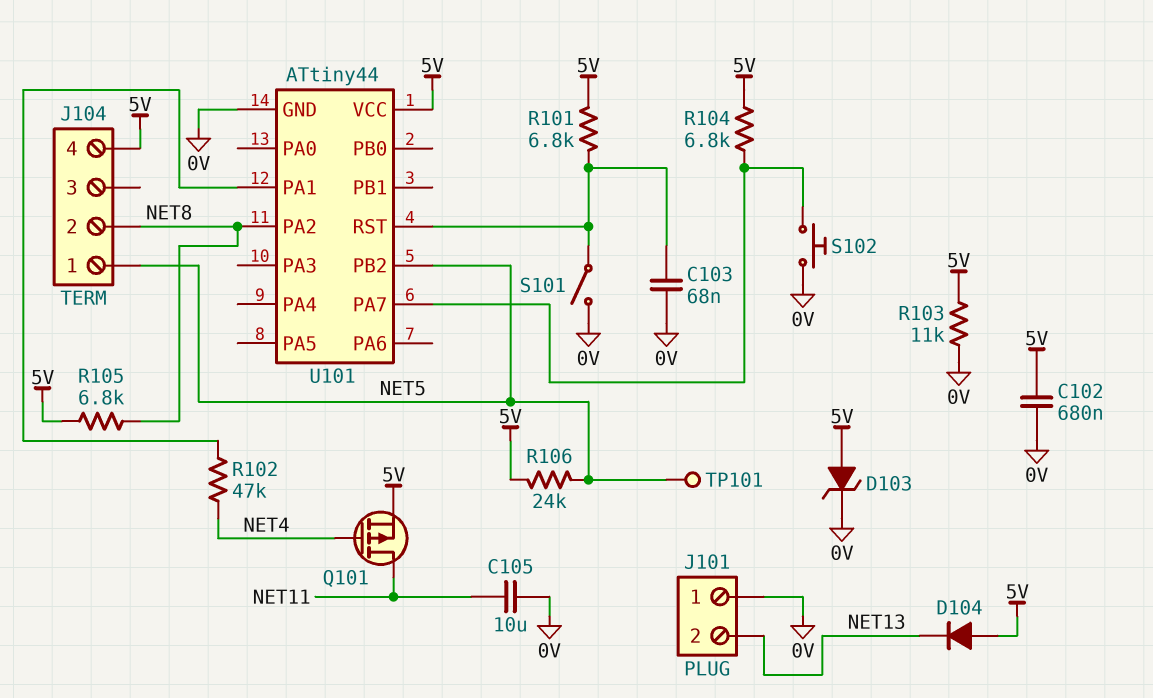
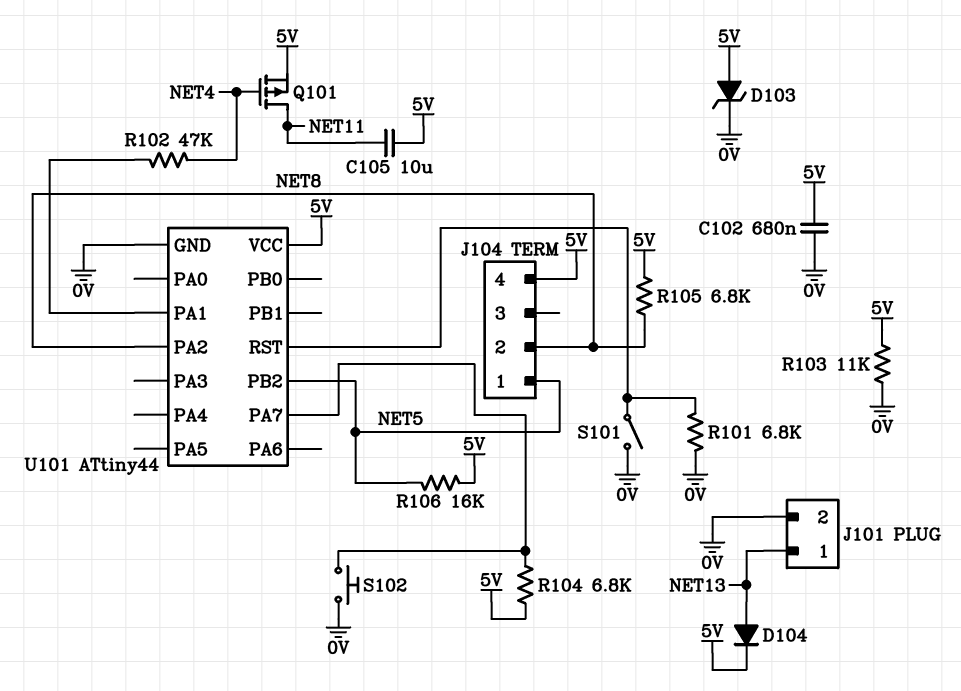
C103: 68nF (0V, U101/RST) -> none
C105: 10uF (0V, NET11) -> 10uF (5V, NET11)
D104: diode (A 5V, K NET13) -> diode (A NET13, K 5V)
J101 pin 1: 0V -> NET13
J101 pin 2: NET13 -> 0V
R101: 6.8k (5V, U101/RST) -> 6.8k (0V, U101/RST)
R106: 24k (5V, NET5) -> 16k (5V, NET5)
TP101: test point (NET5) -> none

